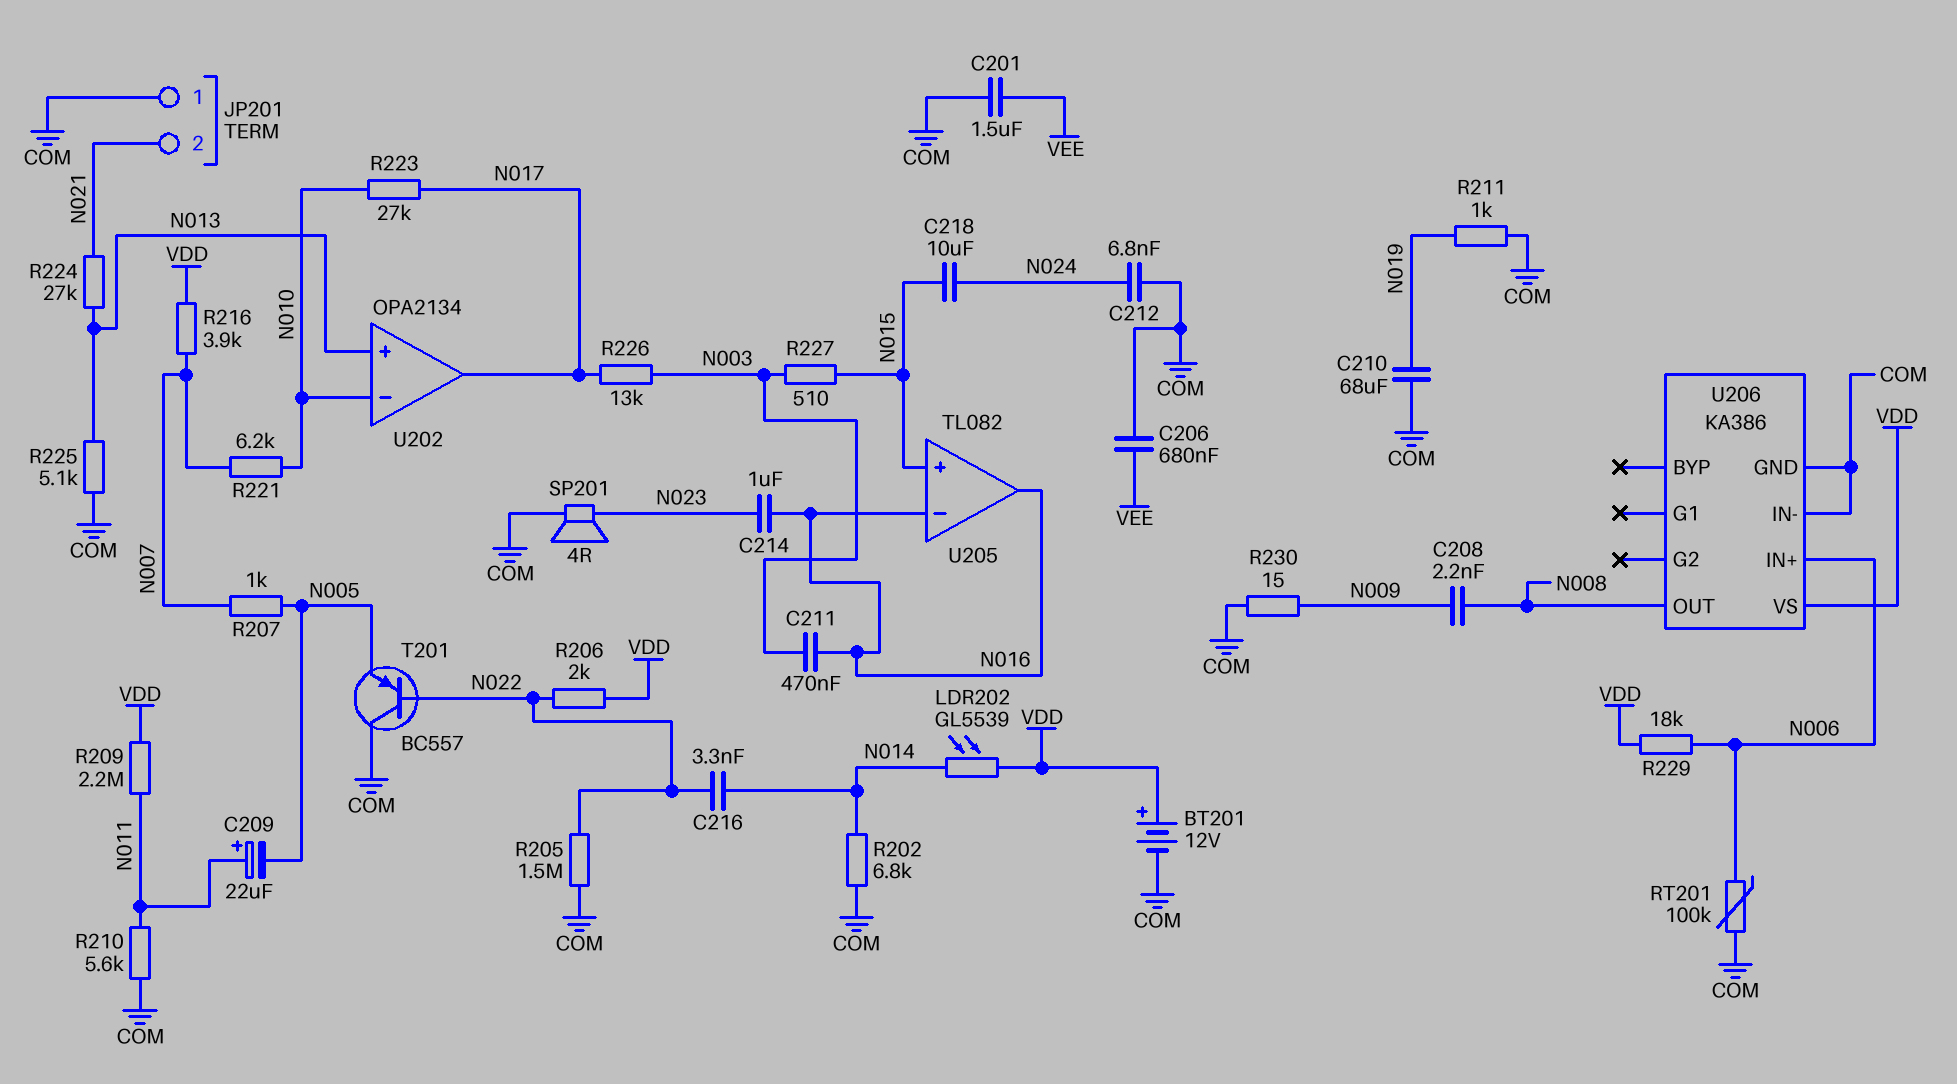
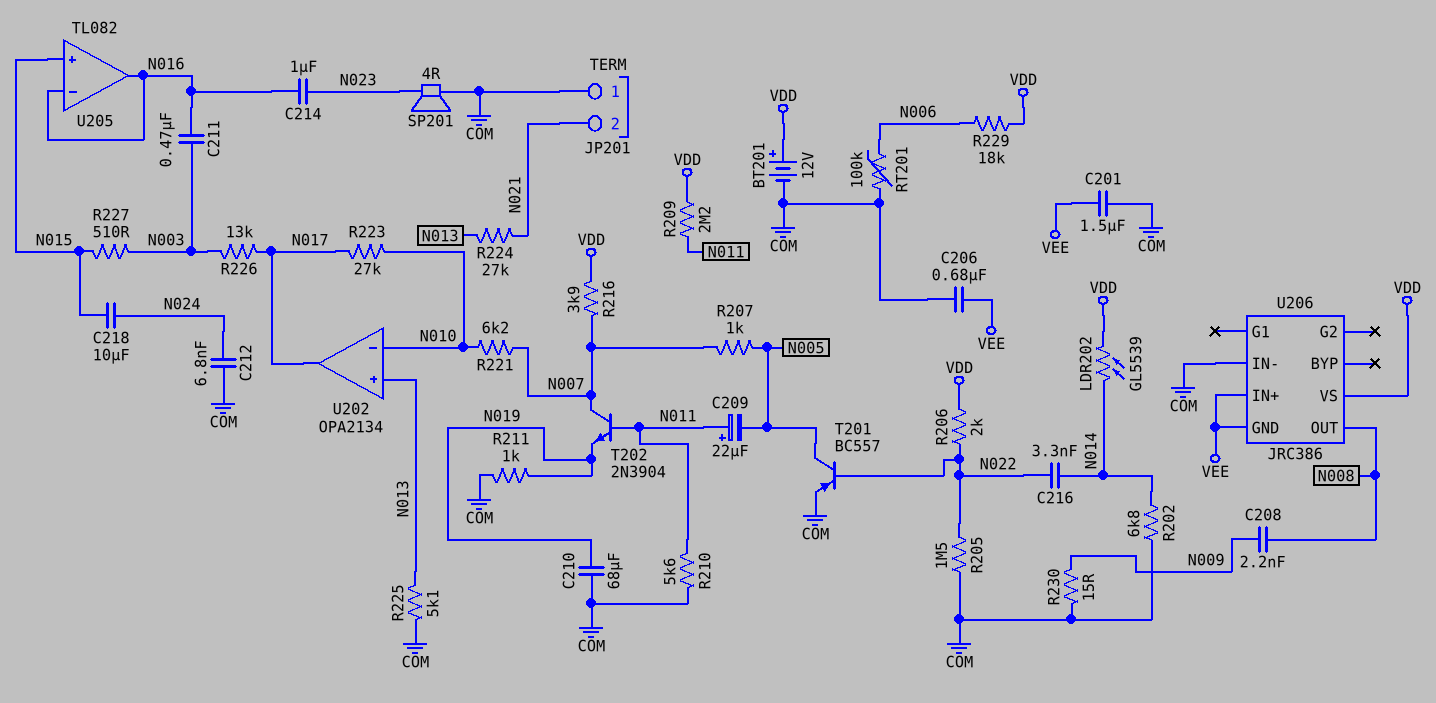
T201: PNP BC557 (B N022, C COM, E N005) -> PNP BC557 (B N022, C N005, E COM)
T202: none -> NPN 2N3904 (B N011, C N007, E N019)
U206: KA386 -> JRC386
U206 pin GND: COM -> VEE
U206 pin IN+: N006 -> VEE

